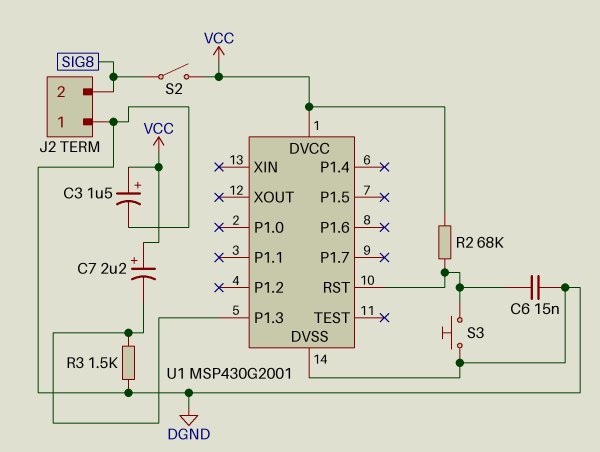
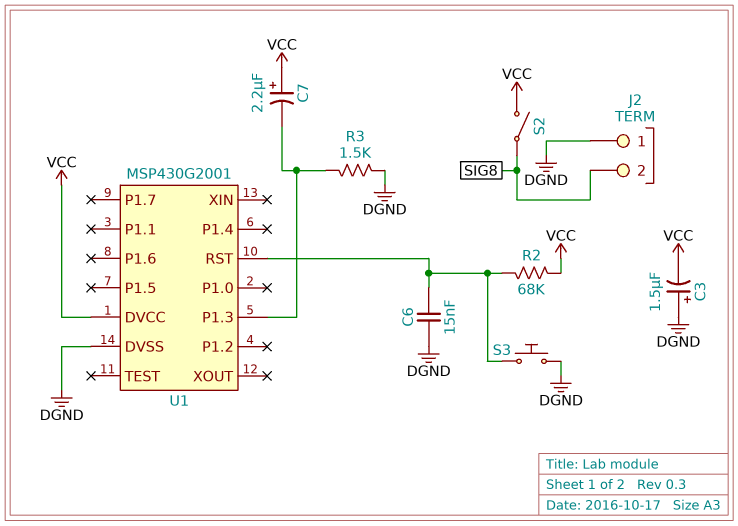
C3: 1.5uF (plus VCC, minus DGND) -> 1.5uF (plus DGND, minus VCC)

